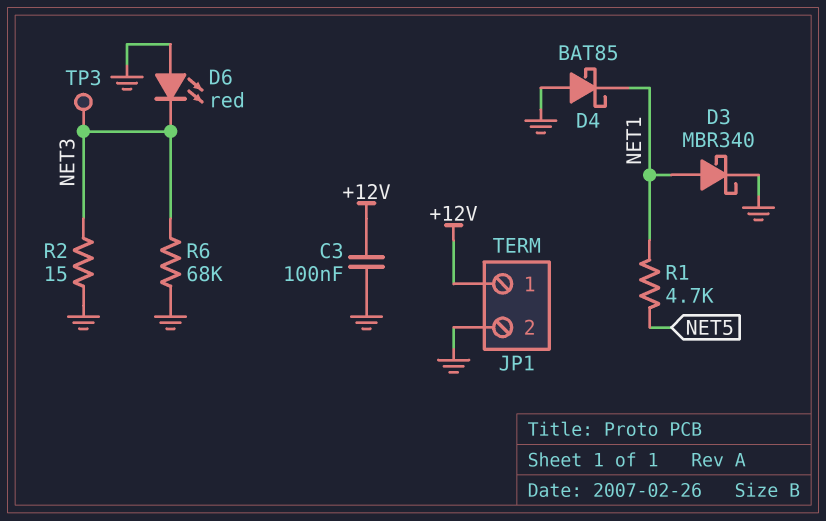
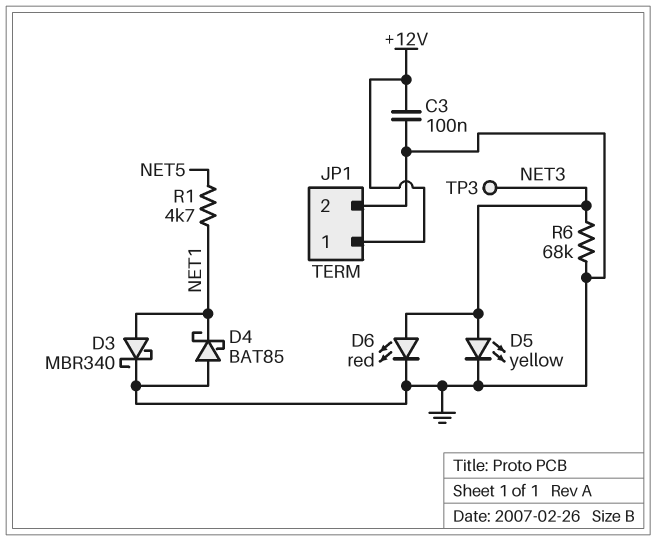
D5: none -> LED yellow (A NET3, K GND)
D6: LED red (A GND, K NET3) -> LED red (A NET3, K GND)
R2: 15 (GND, NET3) -> none

